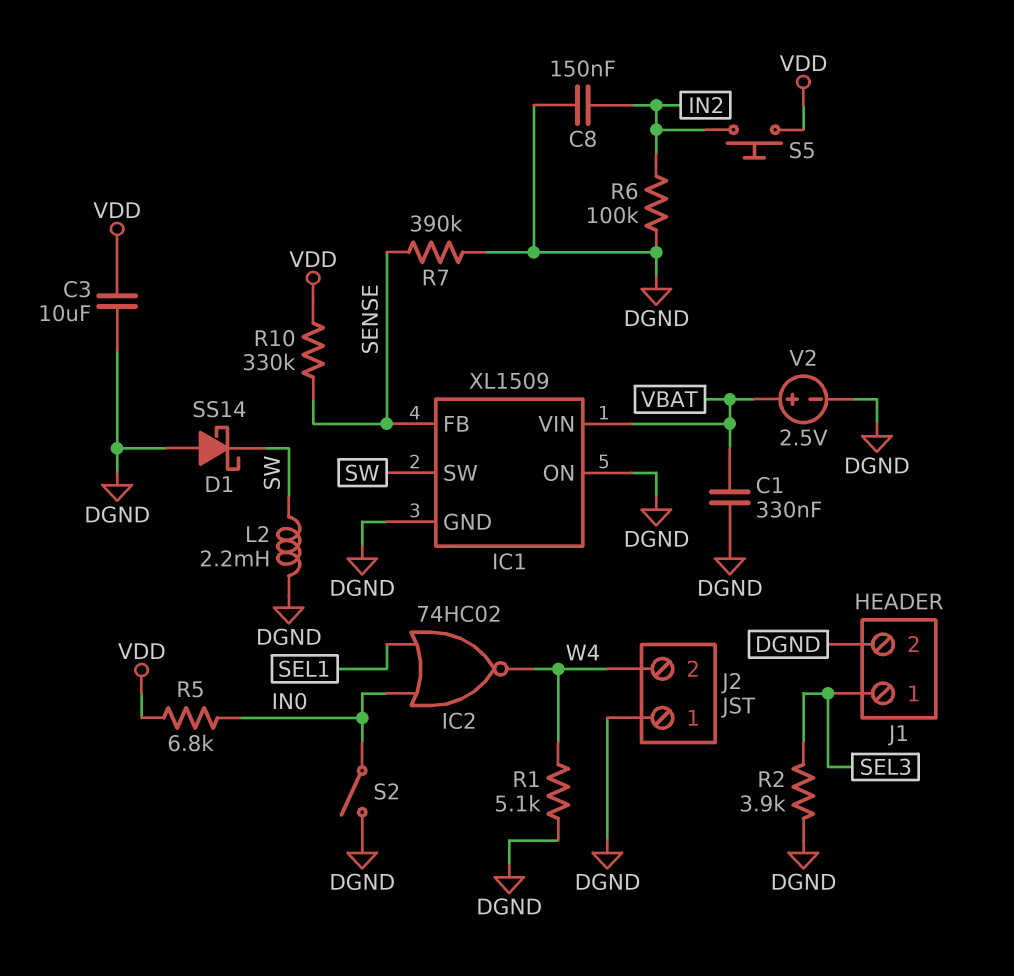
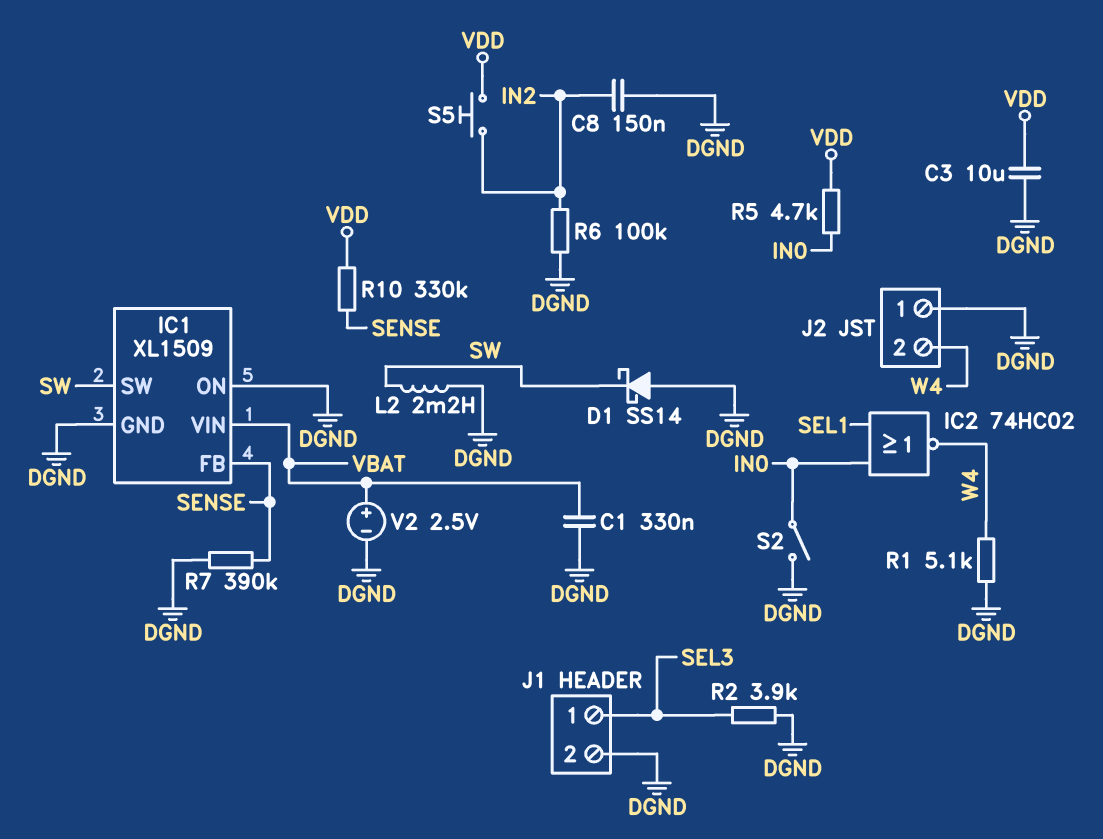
R5: 6.8k (IN0, VDD) -> 4.7k (IN0, VDD)

